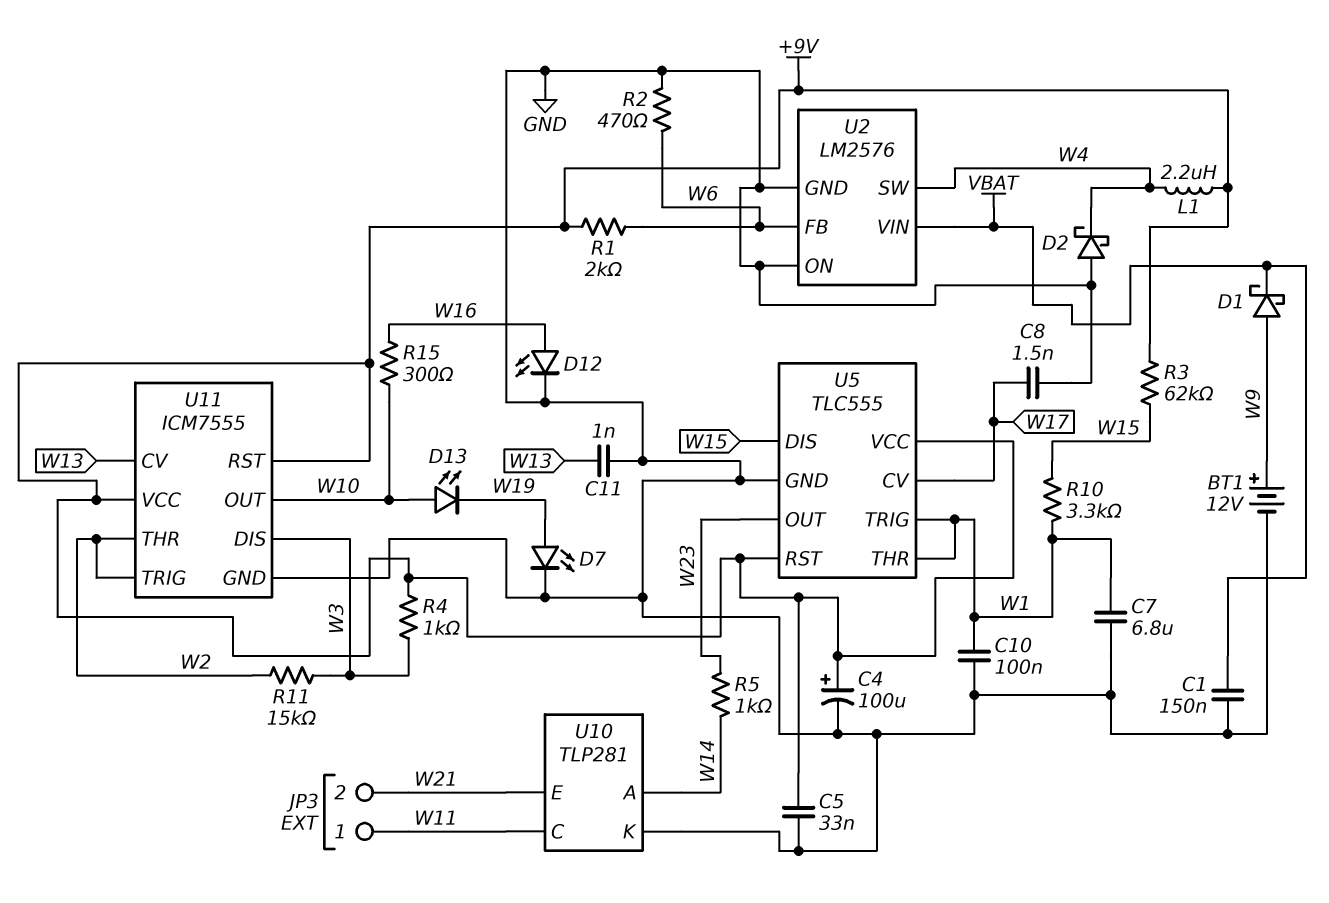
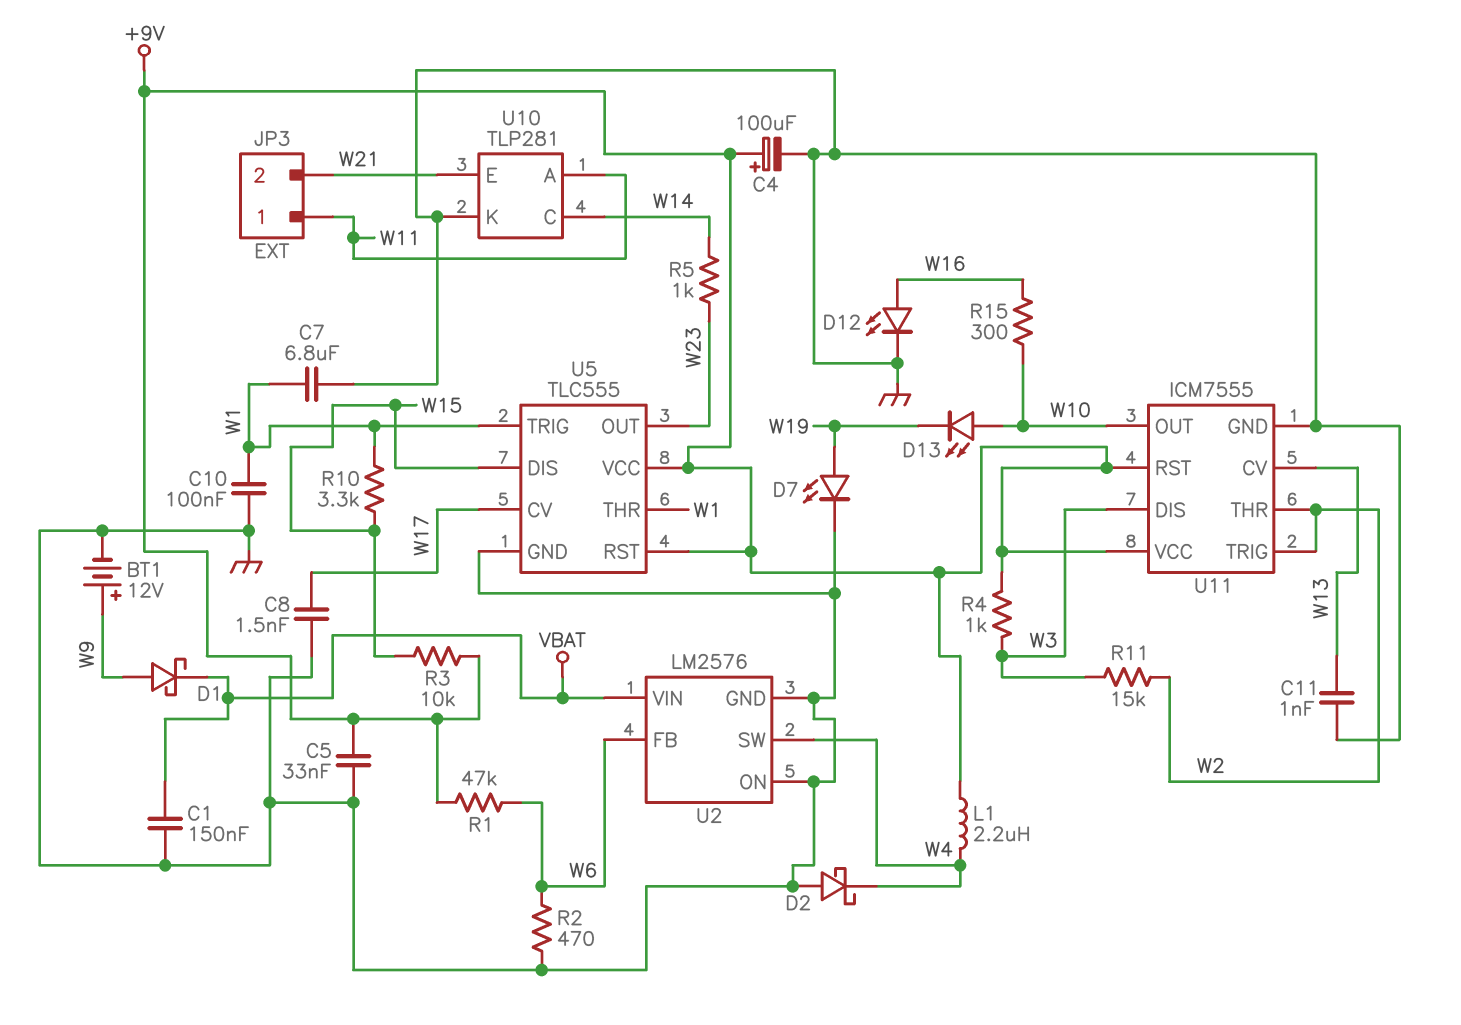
R1: 2k (+9V, W6) -> 47k (+9V, W6)
R3: 62k (+9V, W15) -> 10k (+9V, W15)
U10 pin A: W14 -> W11
U10 pin C: W11 -> W14

